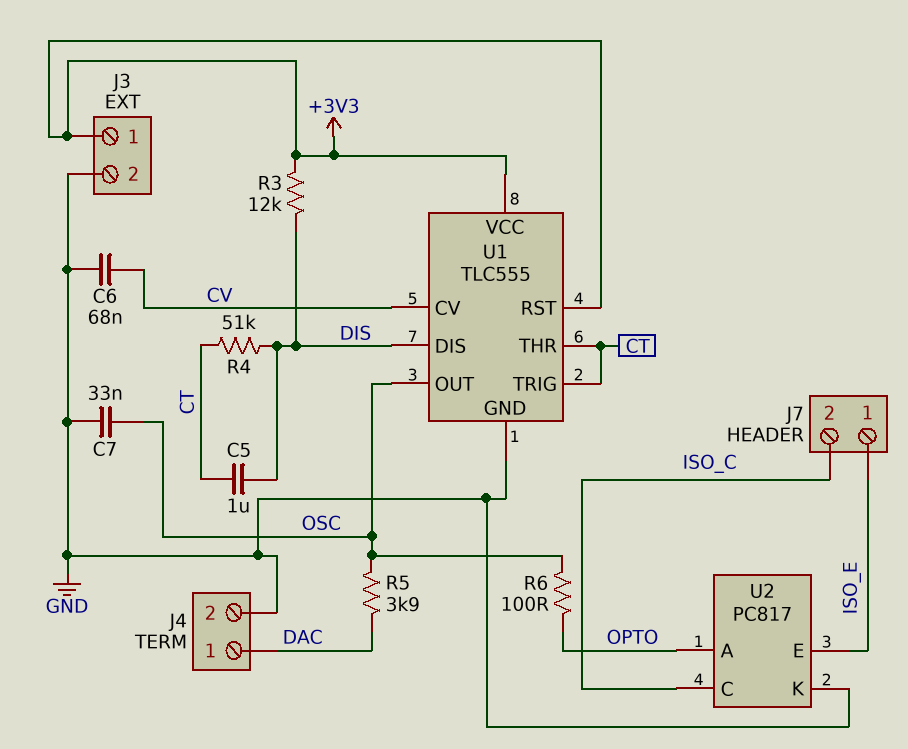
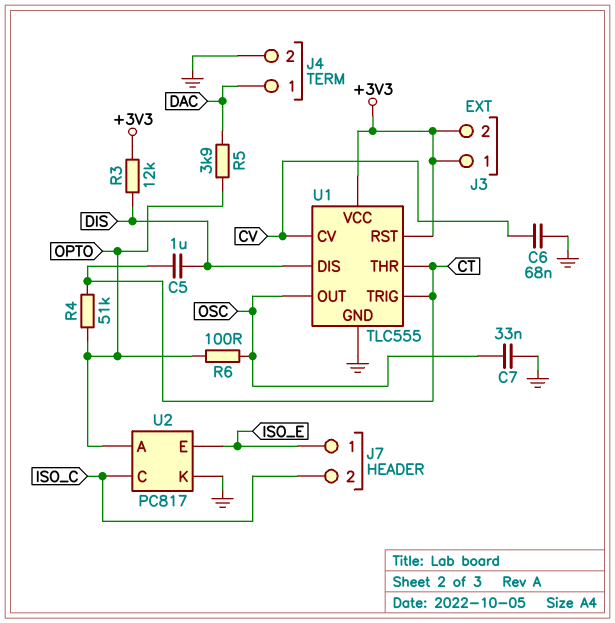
J3 pin 2: GND -> +3V3
R4: 51k (CT, DIS) -> 51k (CT, OPTO)
R5: 3.9k (DAC, OSC) -> 3.9k (DAC, OPTO)

